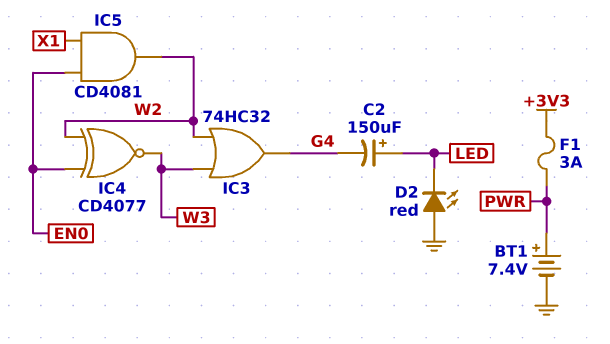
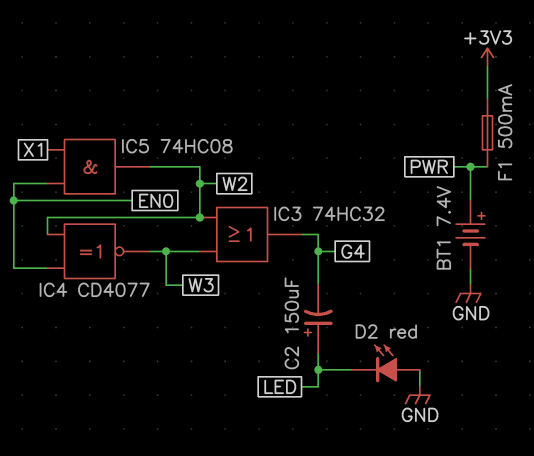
F1: 3A (+3V3, PWR) -> 500mA (+3V3, PWR)
IC5: AND CD4081 (in EN0, in X1, out W2) -> AND 74HC08 (in EN0, in X1, out W2)

